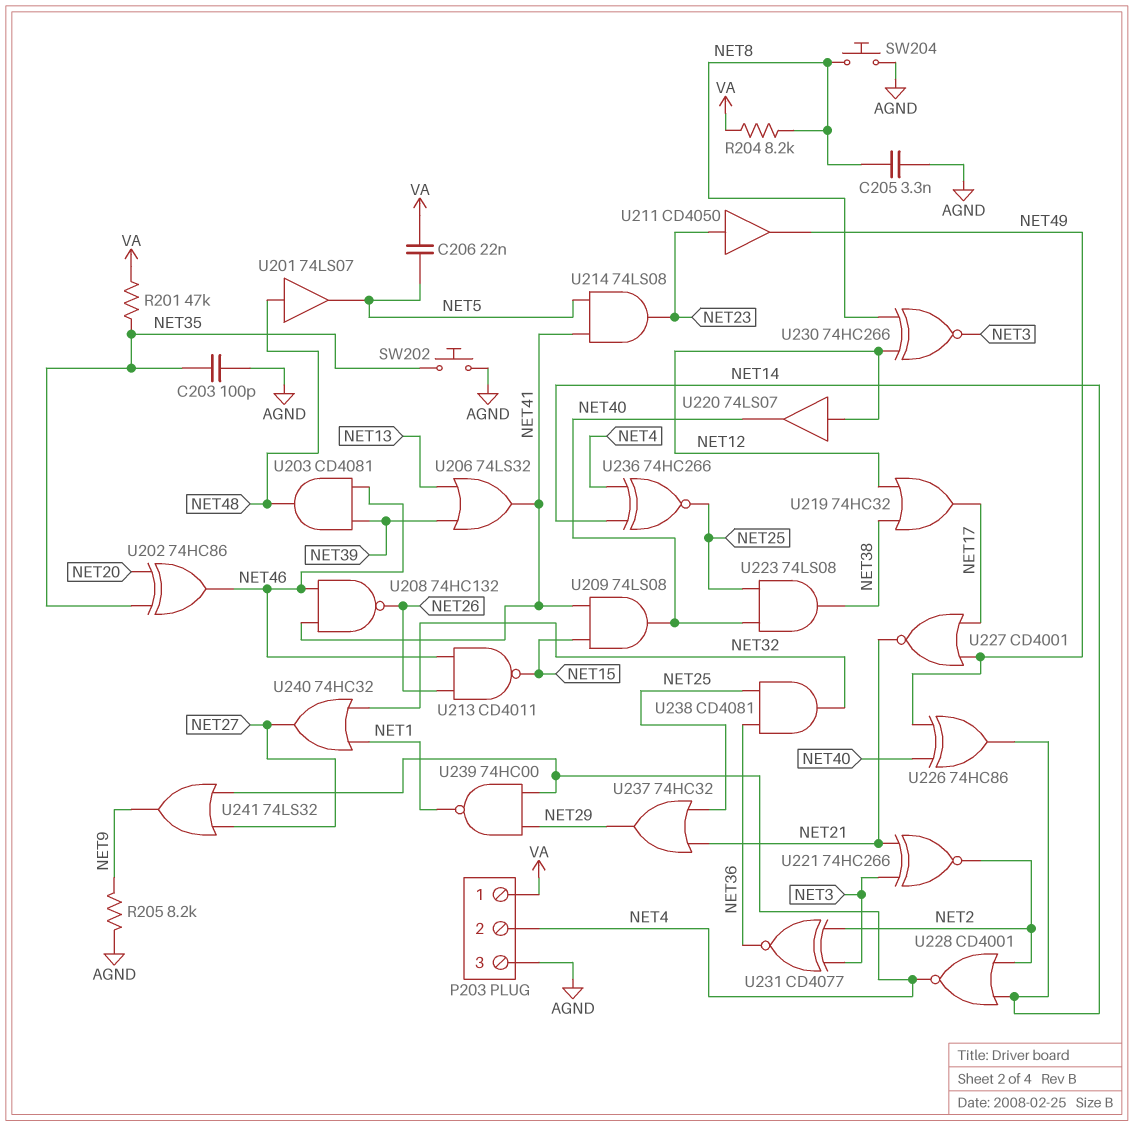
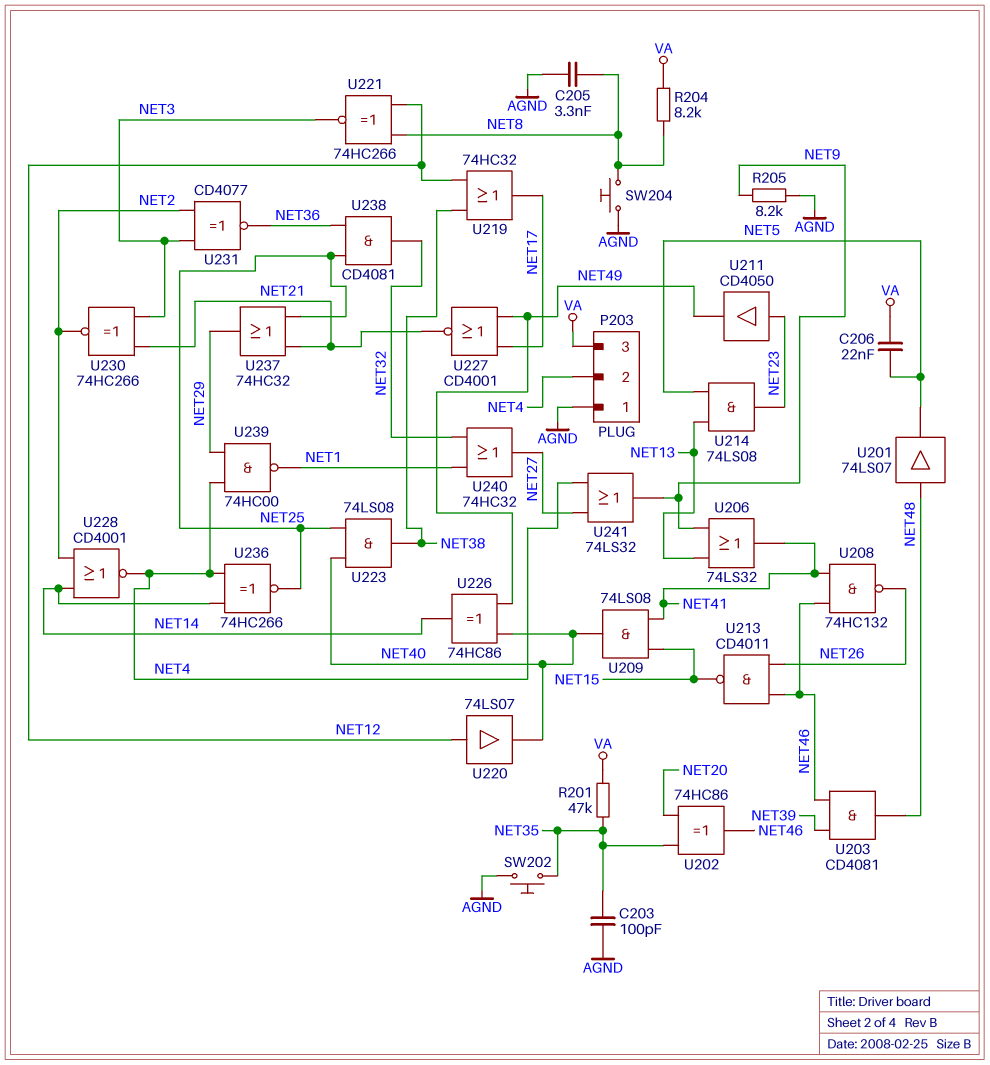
P203 pin 1: VA -> AGND
P203 pin 3: AGND -> VA
U206: OR 74LS32 (in NET13, in NET39, out NET41) -> OR 74LS32 (in NET9, in NET13, out NET41)
U214: AND 74LS08 (in NET5, in NET41, out NET23) -> AND 74LS08 (in NET5, in NET13, out NET23)
U221: XNOR 74HC266 (in NET3, in NET21, out NET2) -> XNOR 74HC266 (in NET8, in NET12, out NET3)
U230: XNOR 74HC266 (in NET8, in NET12, out NET3) -> XNOR 74HC266 (in NET3, in NET21, out NET2)

